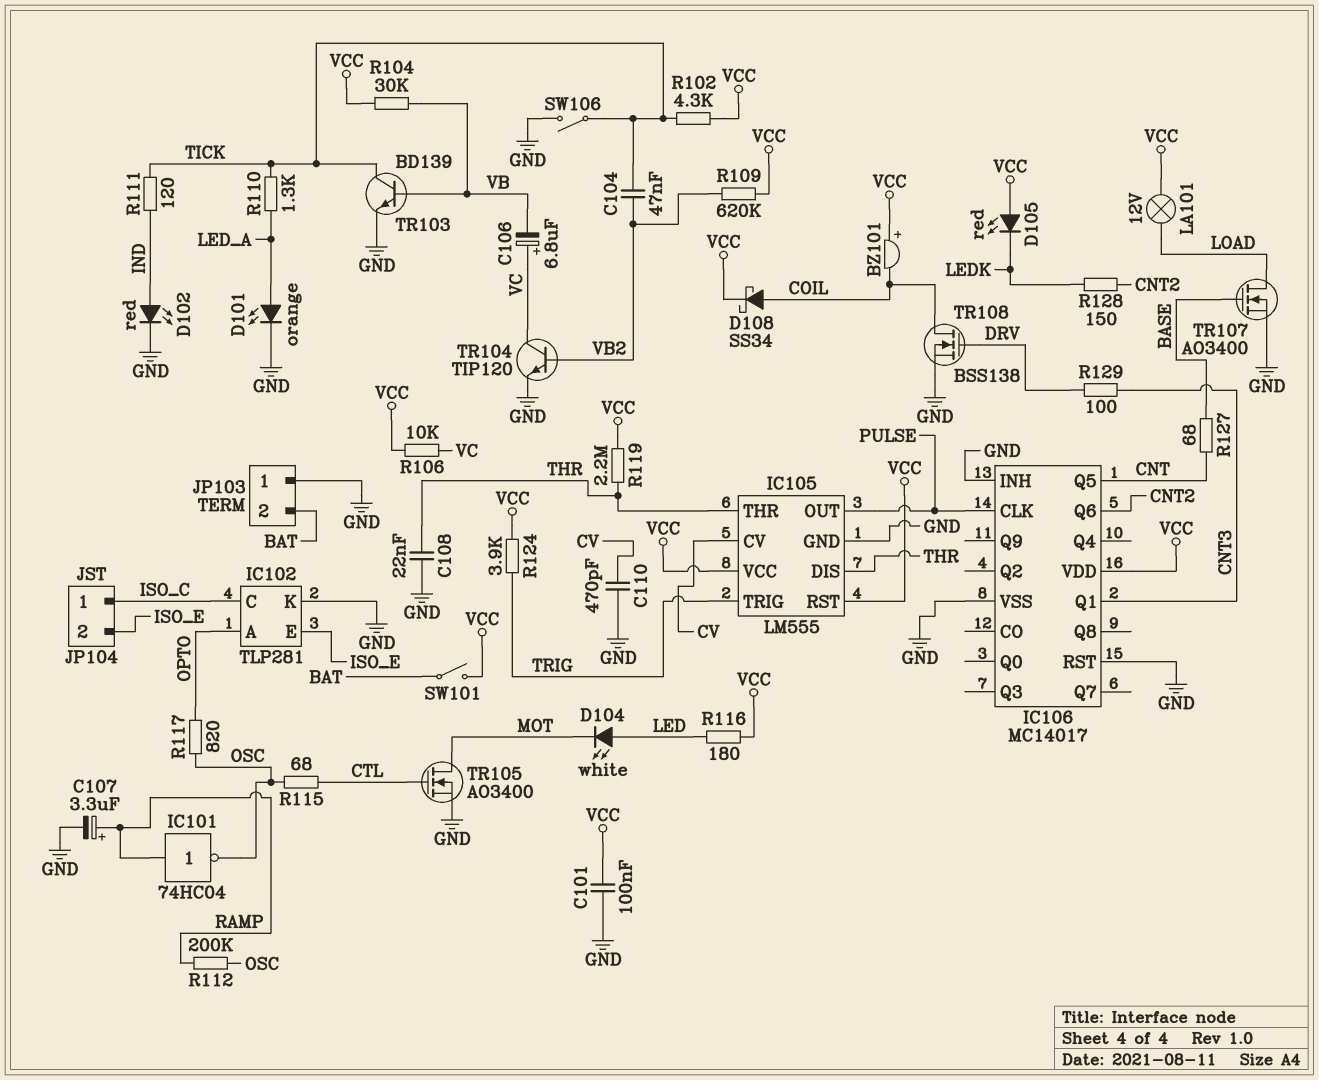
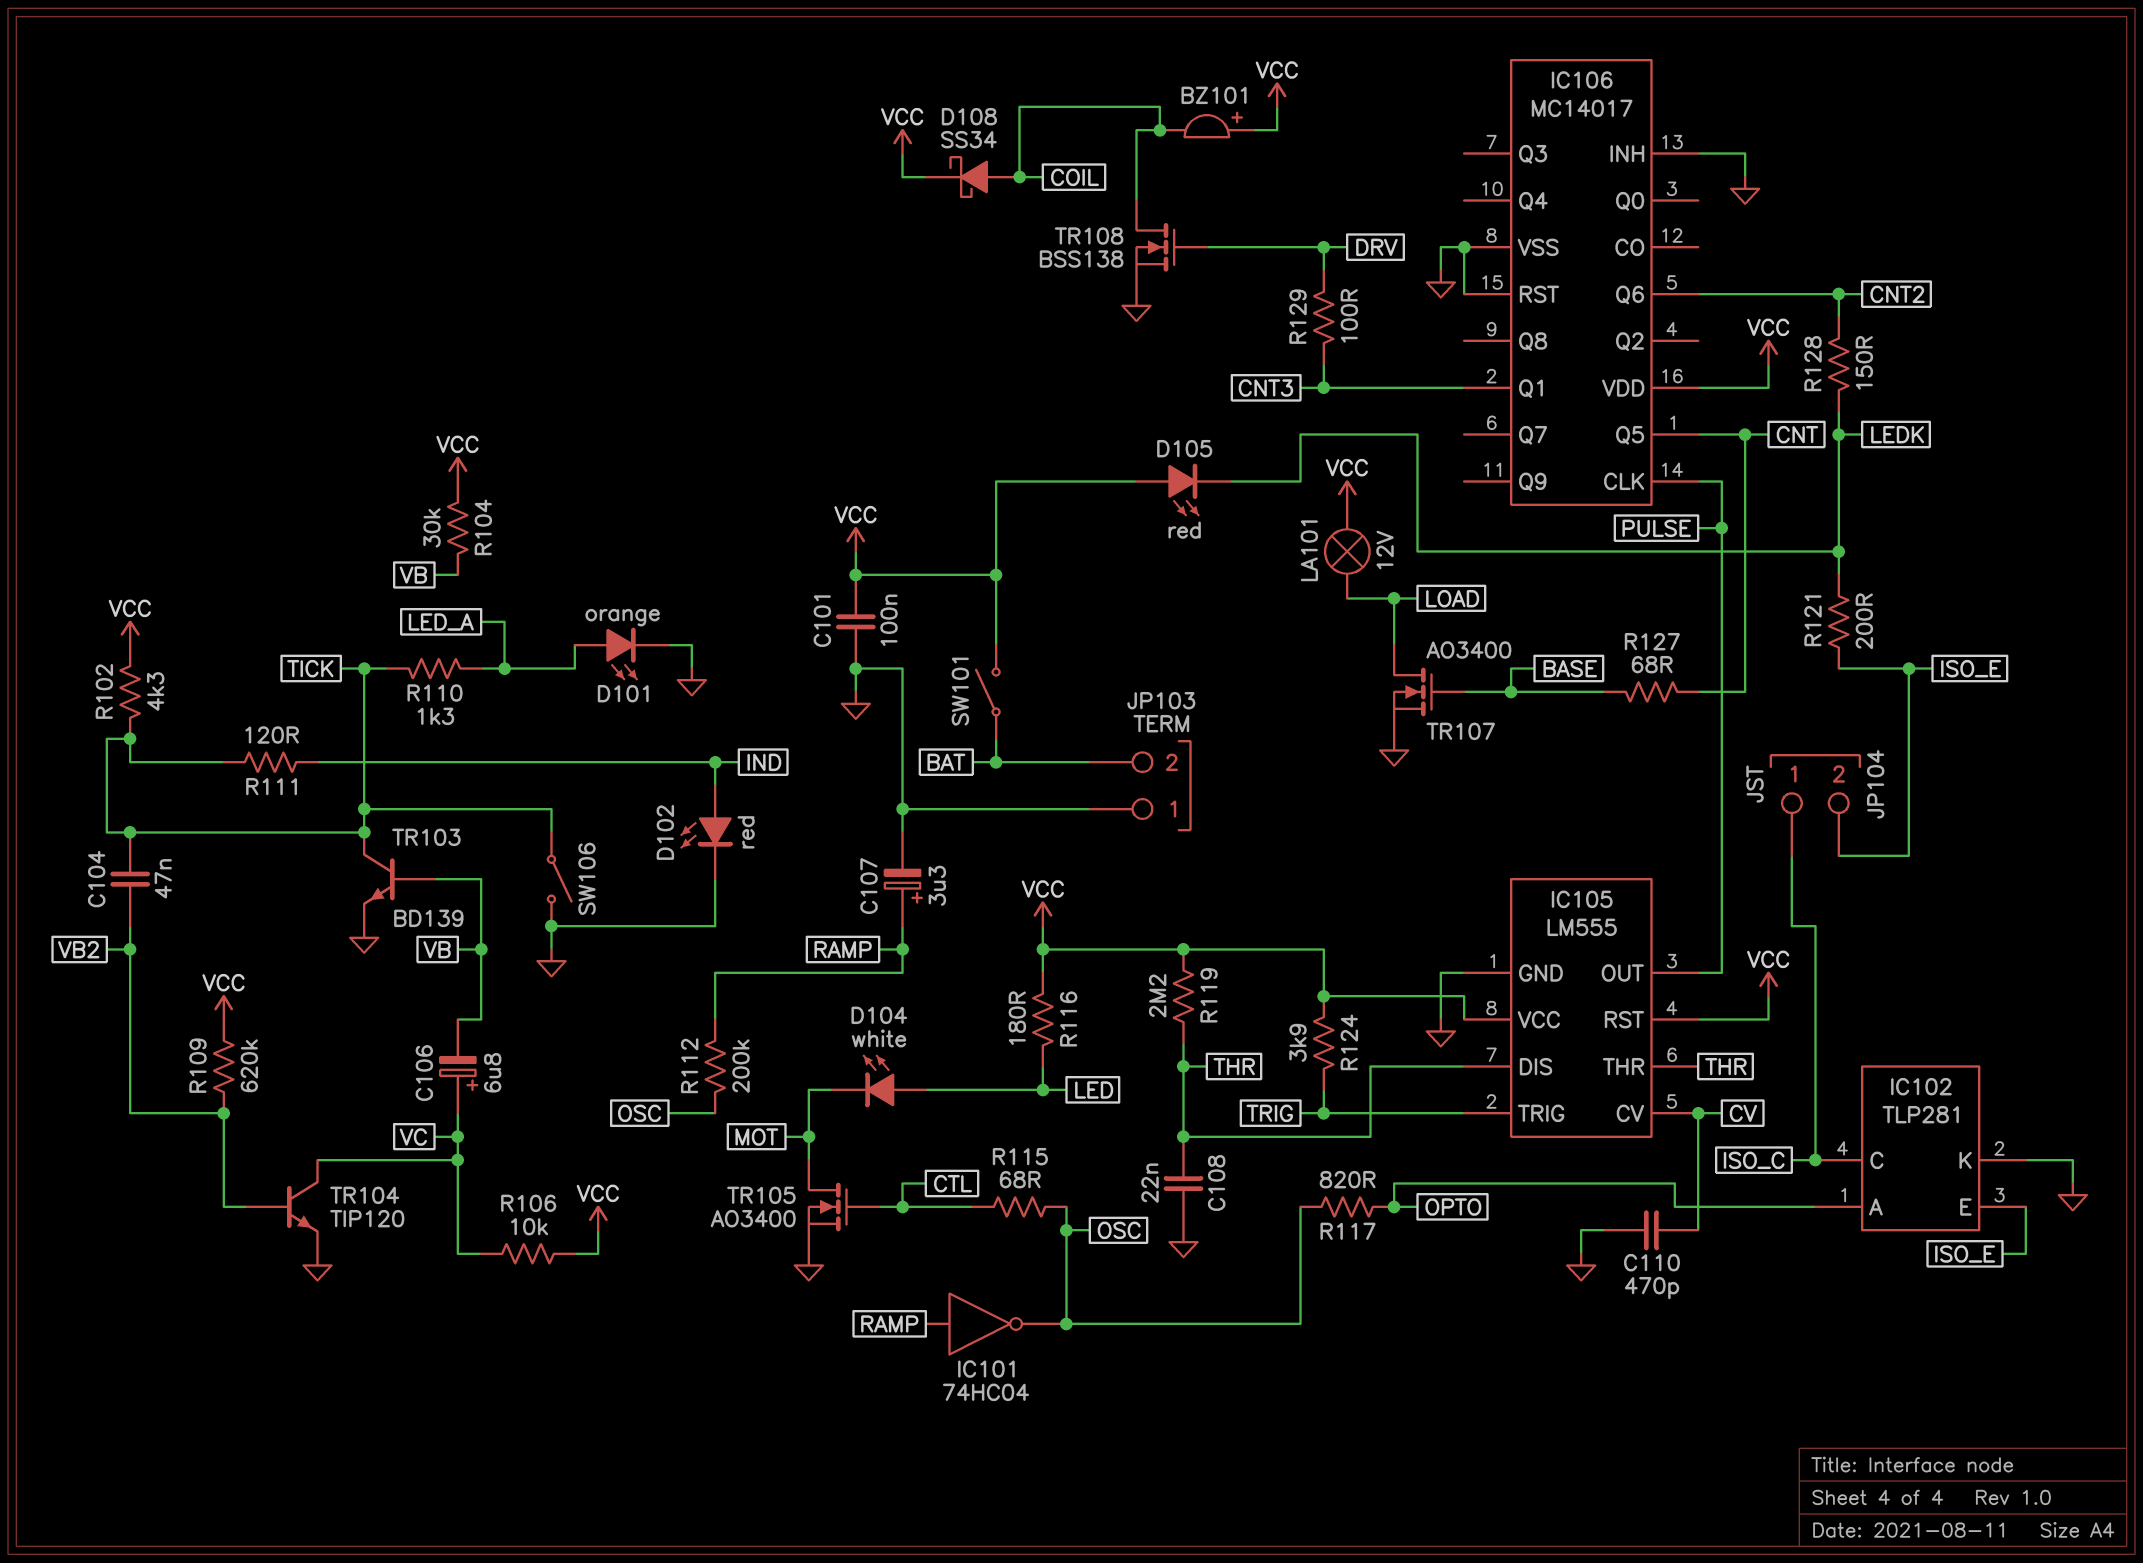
R121: none -> 200 (ISO_E, LEDK)

